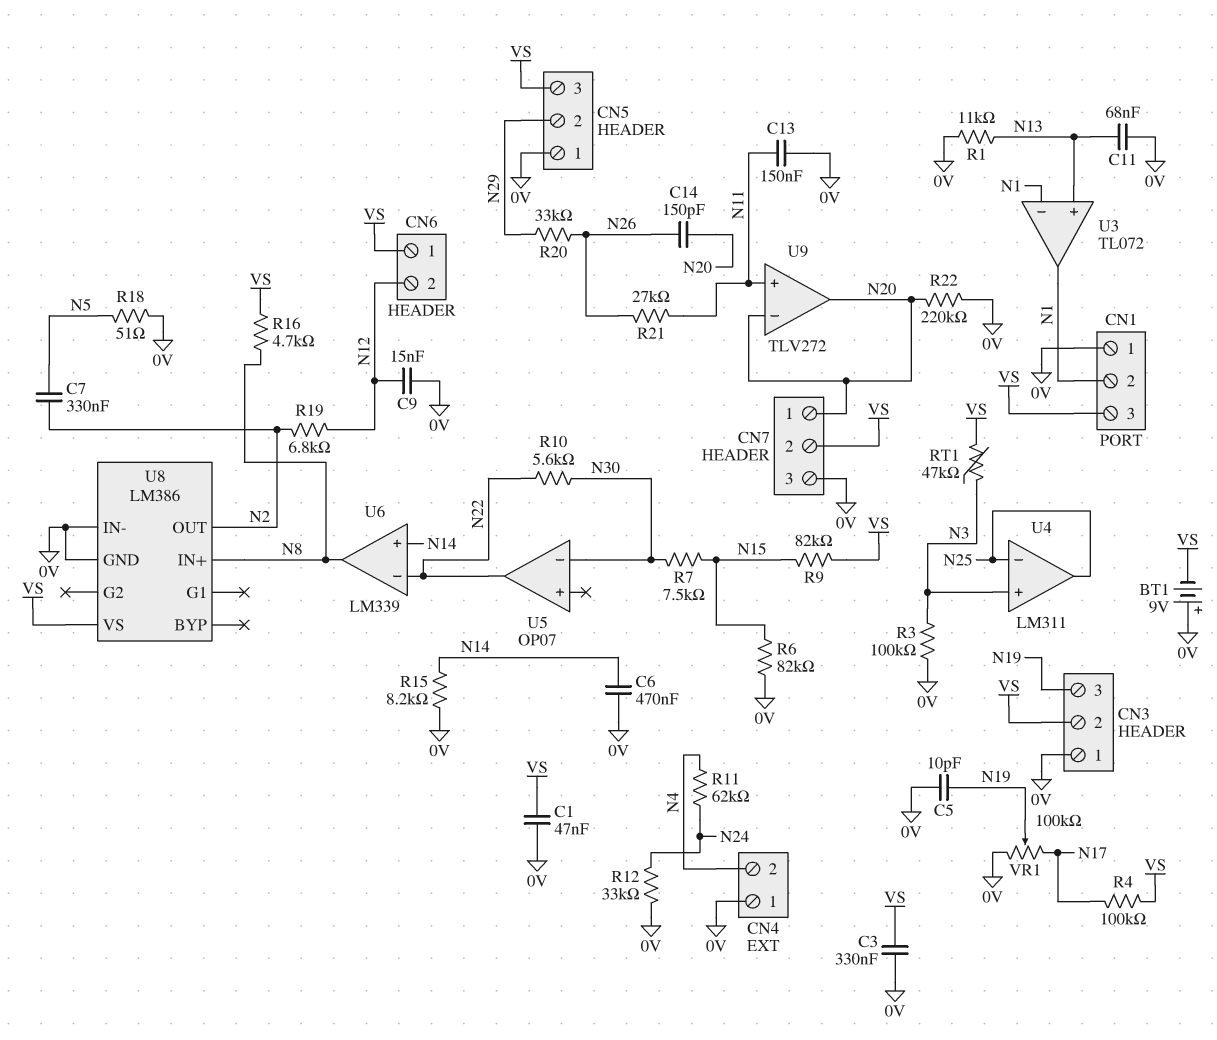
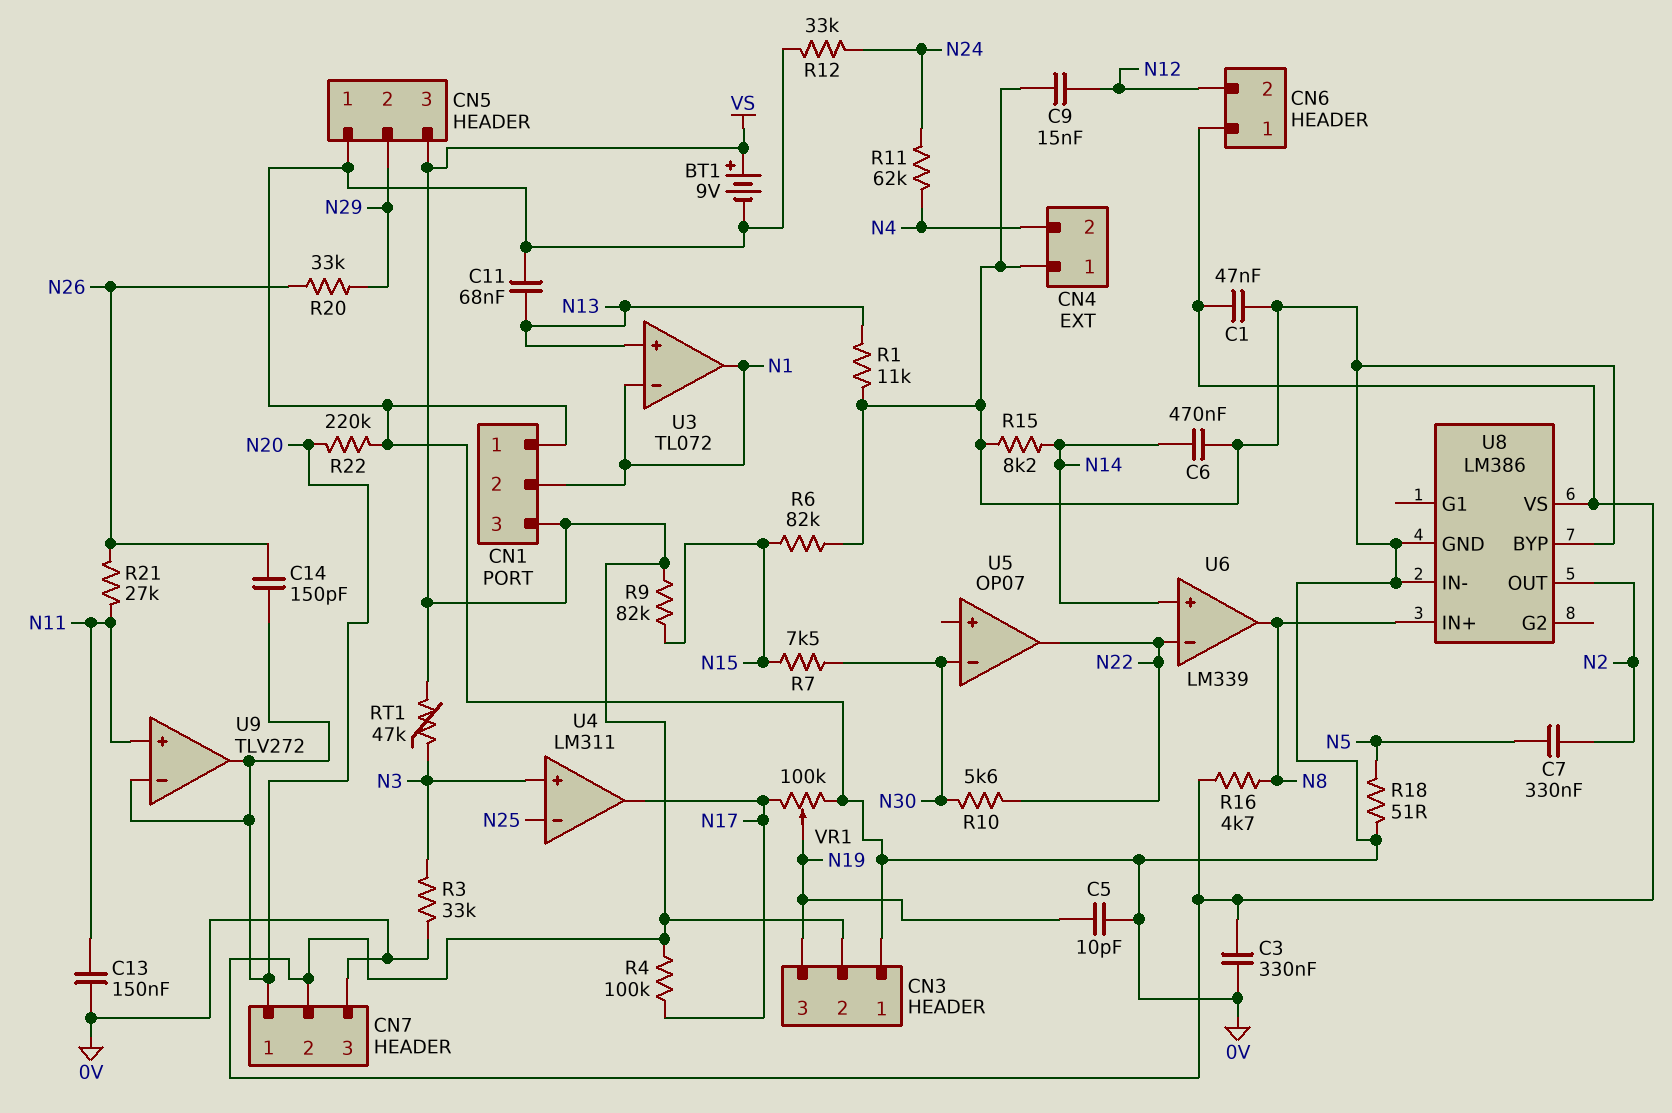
BT1: 9V (plus 0V, minus VS) -> 9V (plus VS, minus 0V)
R3: 100k (0V, N3) -> 33k (0V, N3)
R19: 6.8k (N2, N12) -> none
U4 pin out: N25 -> N17
U8 pin BYP: none -> 0V

